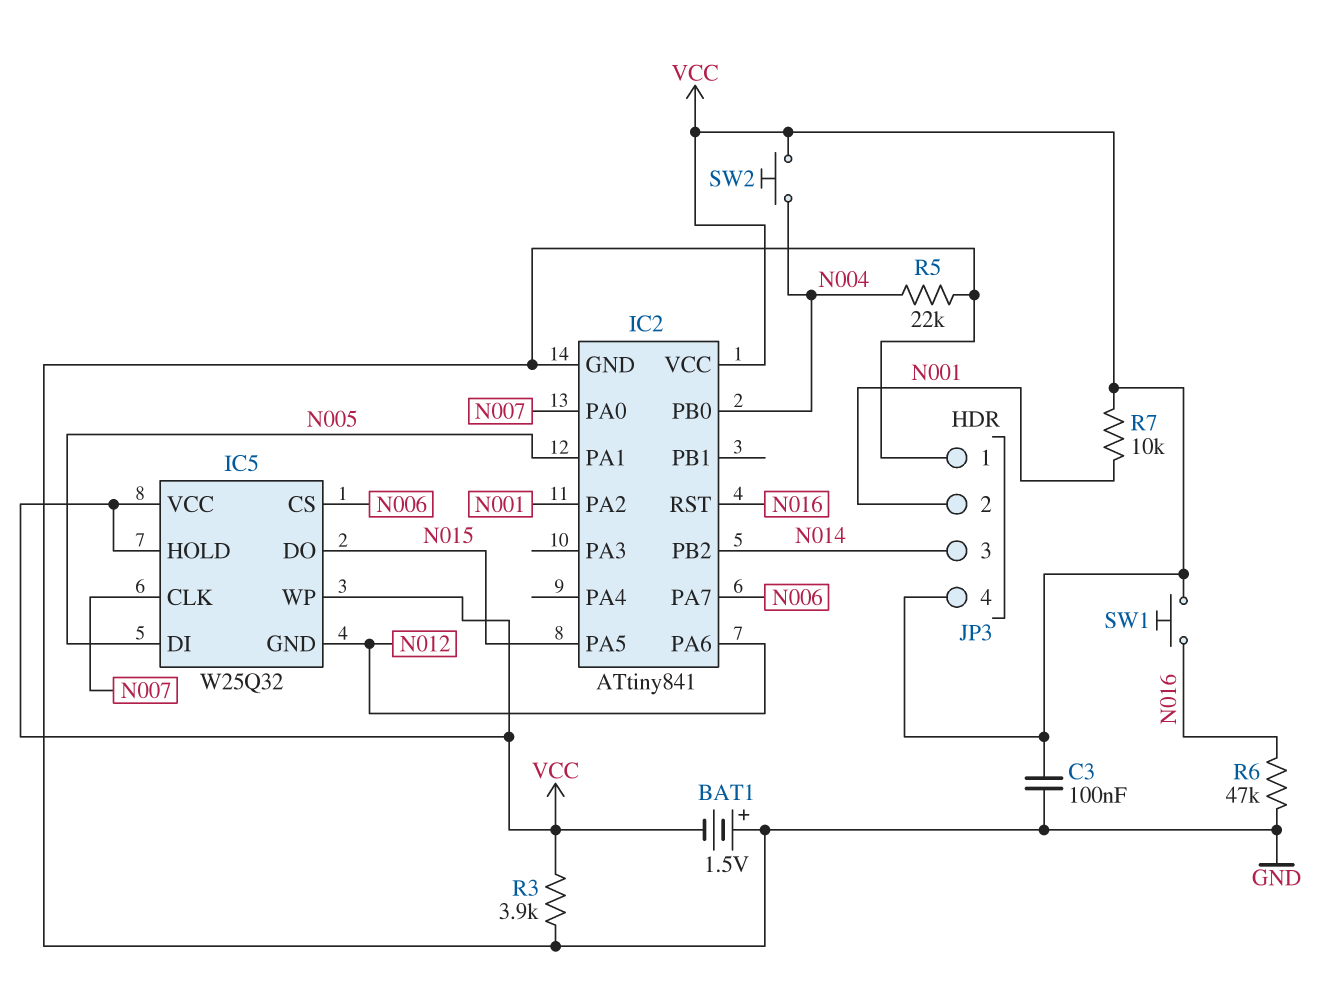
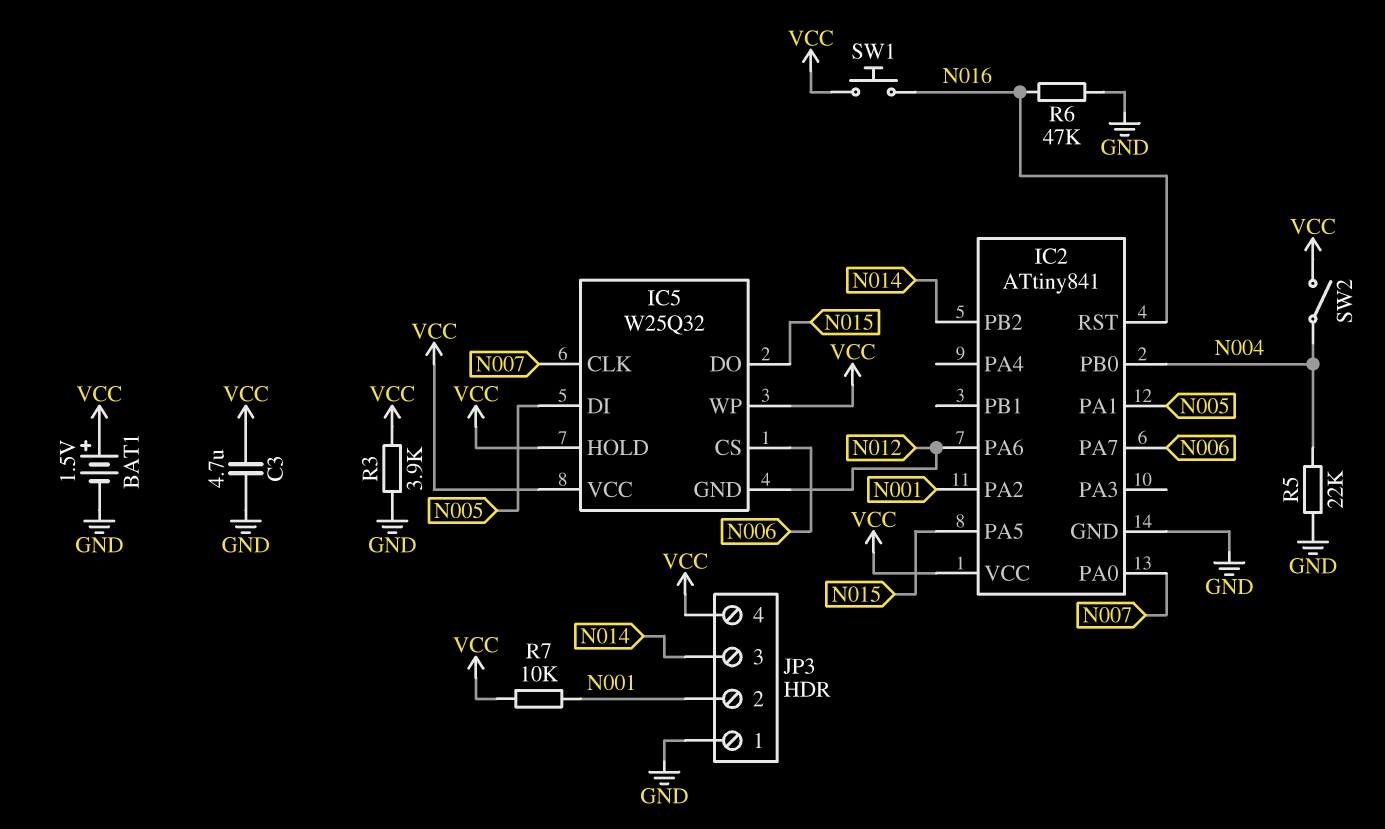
BAT1: 1.5V (plus GND, minus VCC) -> 1.5V (plus VCC, minus GND)
C3: 100nF (GND, VCC) -> 4.7uF (GND, VCC)
SW2: button (N004, VCC) -> switch (N004, VCC)

